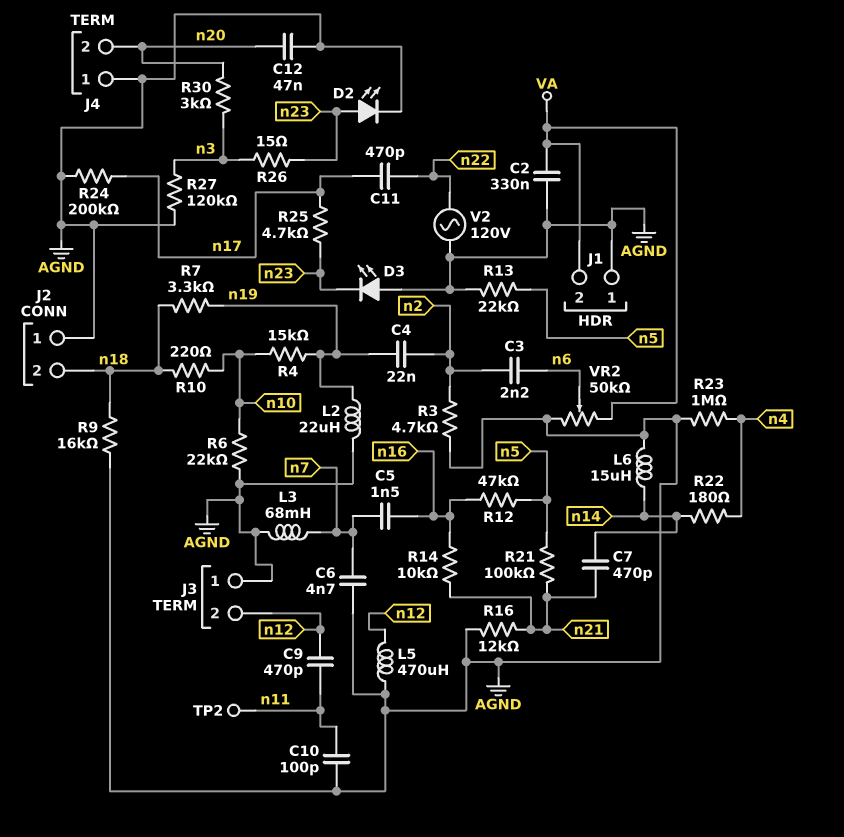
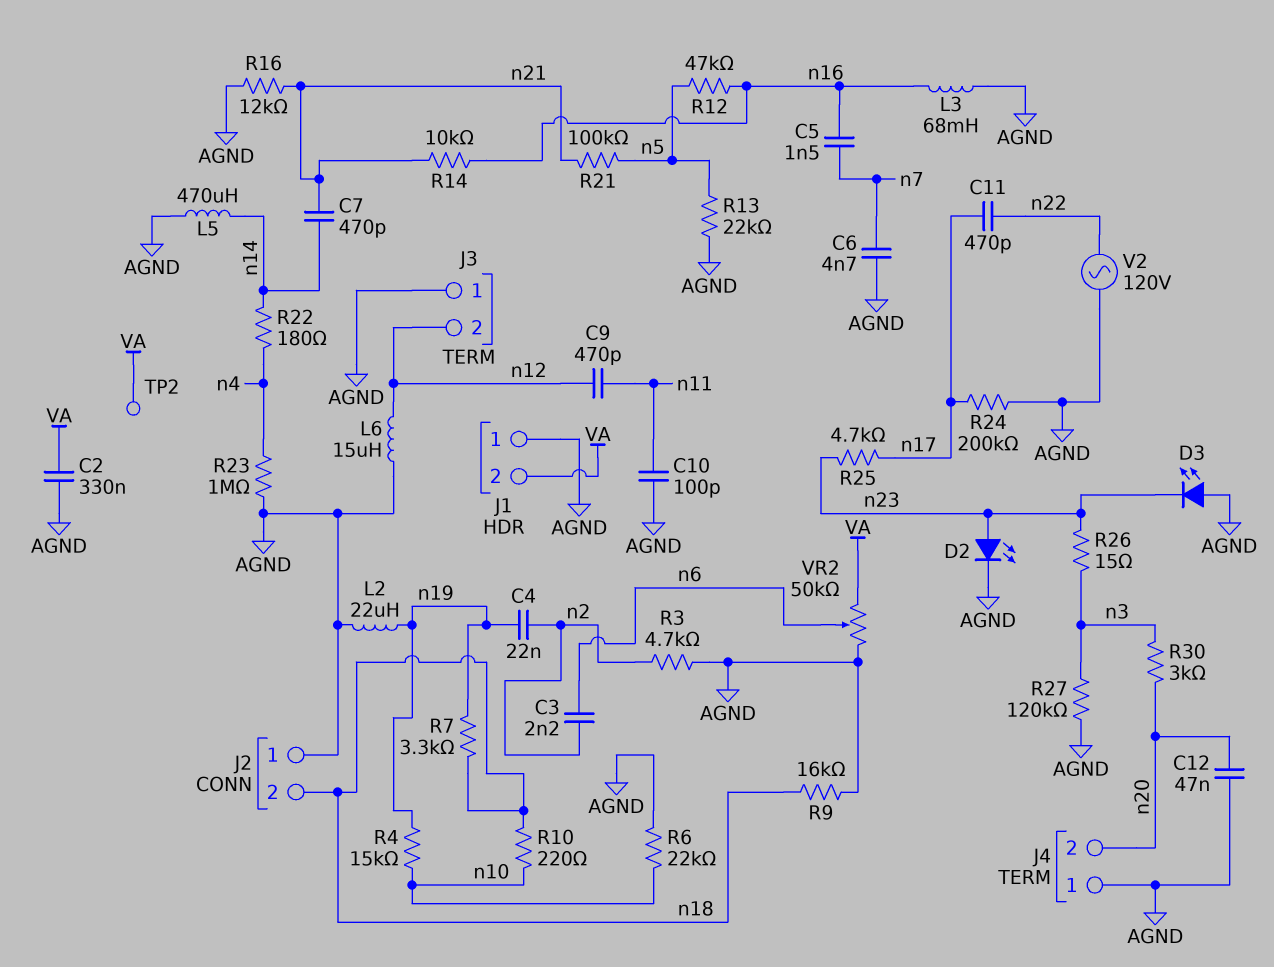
L3: 68mH (AGND, n7) -> 68mH (AGND, n16)
L5: 470uH (AGND, n12) -> 470uH (AGND, n14)
L6: 15uH (AGND, n14) -> 15uH (AGND, n12)
TP2: test point (n11) -> test point (VA)

